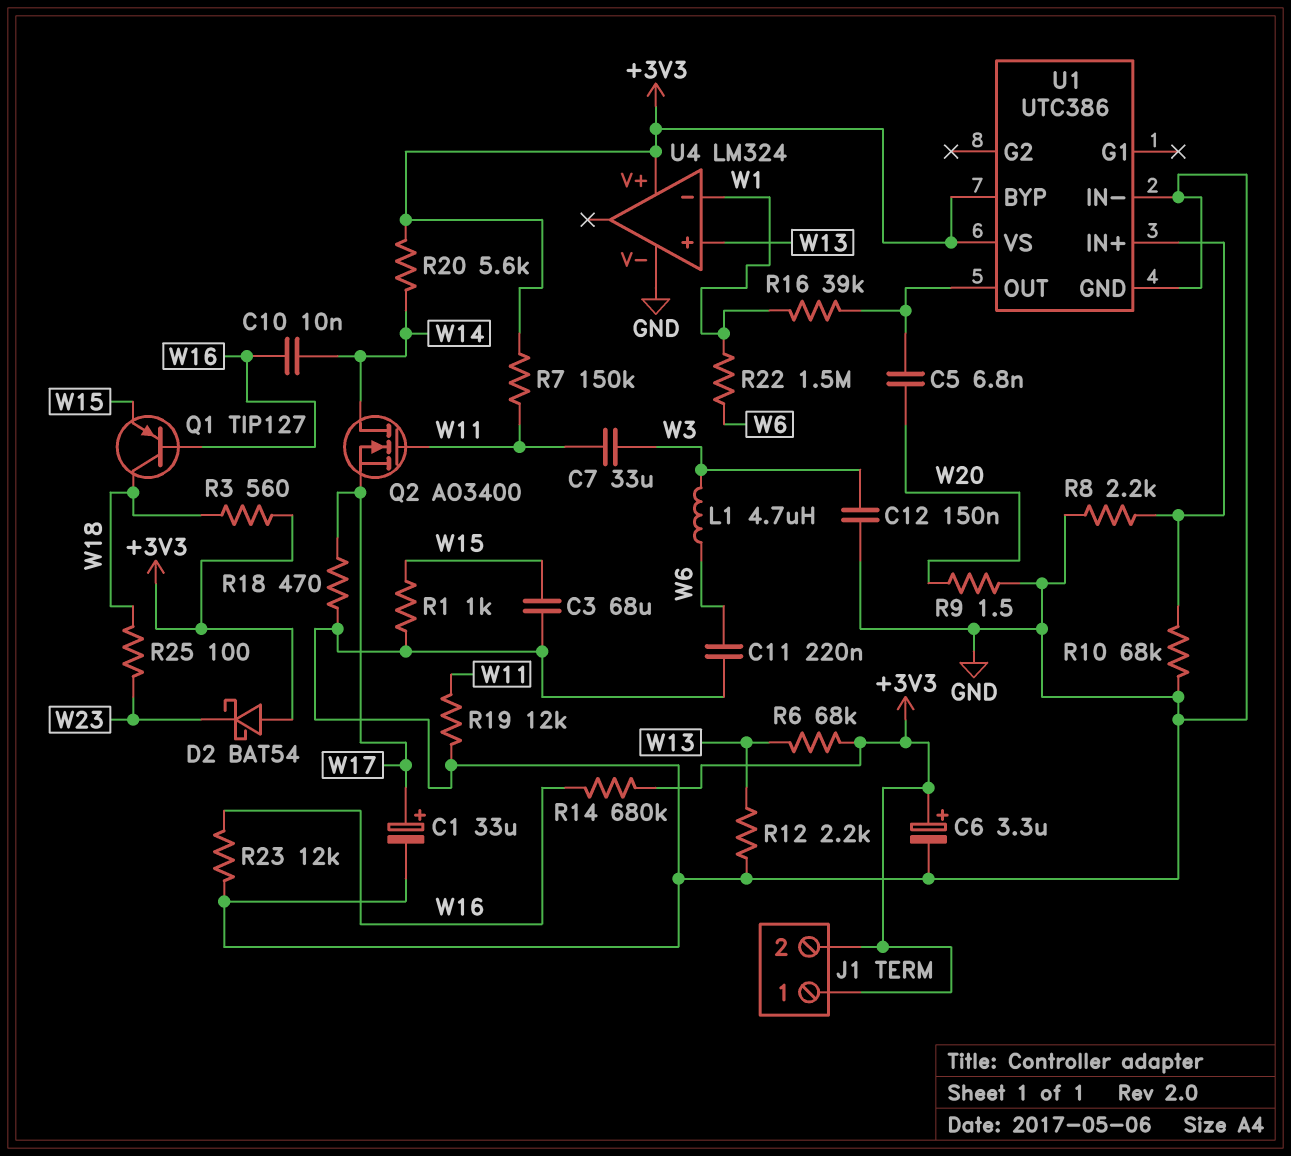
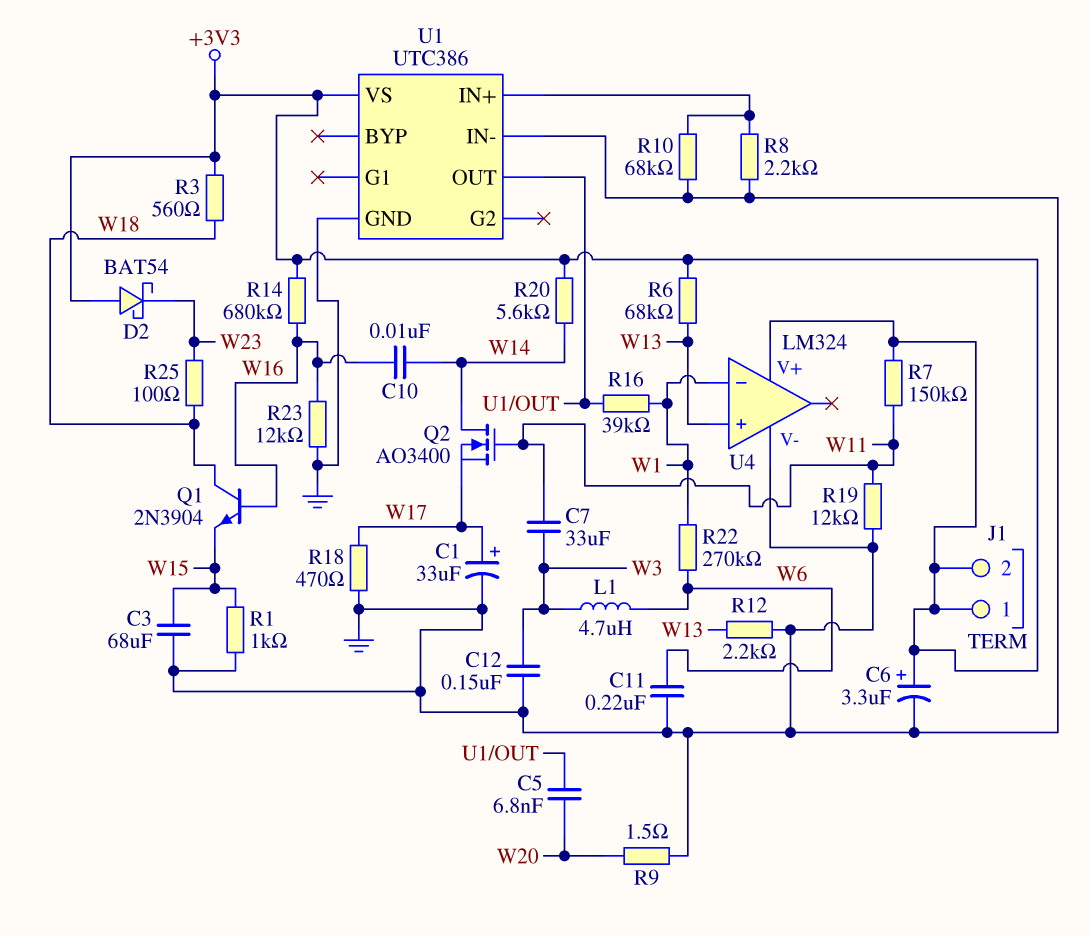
Q1: PNP TIP127 (B W16, C W18, E W15) -> NPN 2N3904 (B W16, C W18, E W15)
R22: 1.5M (W1, W6) -> 270k (W1, W6)
U1 pin BYP: +3V3 -> none

